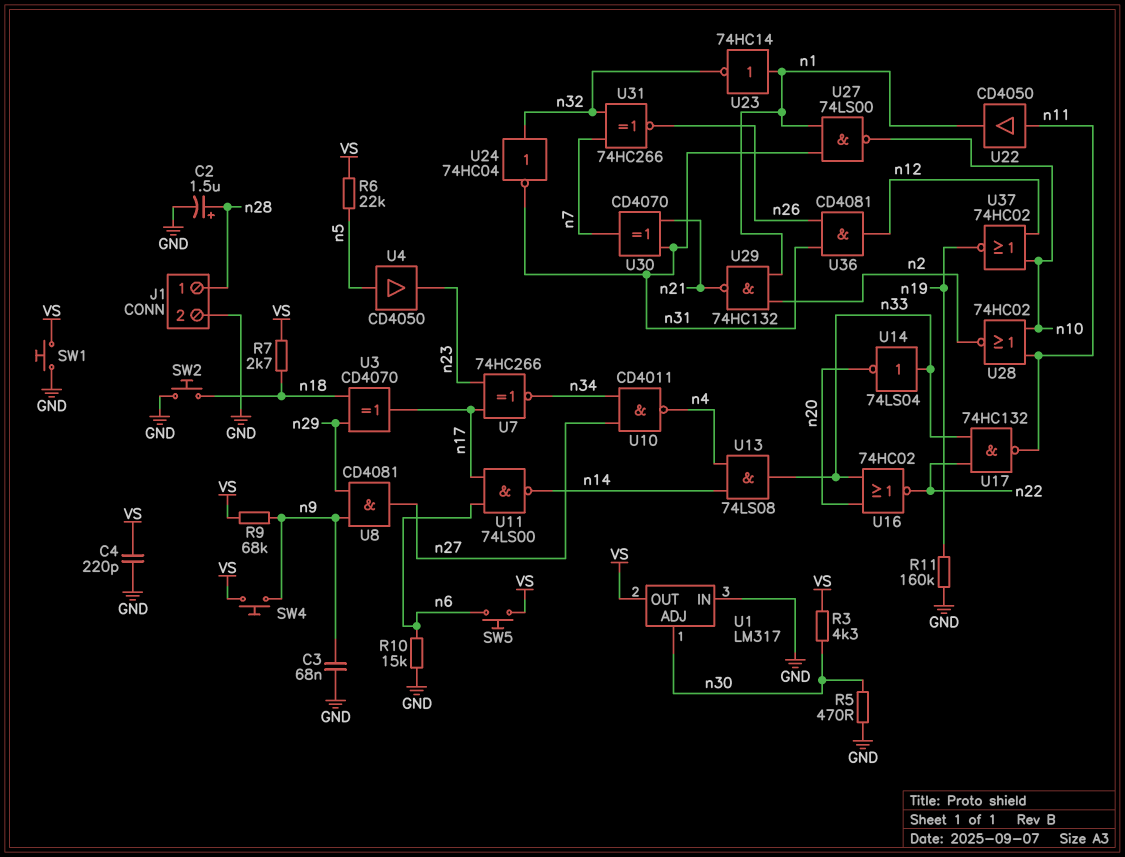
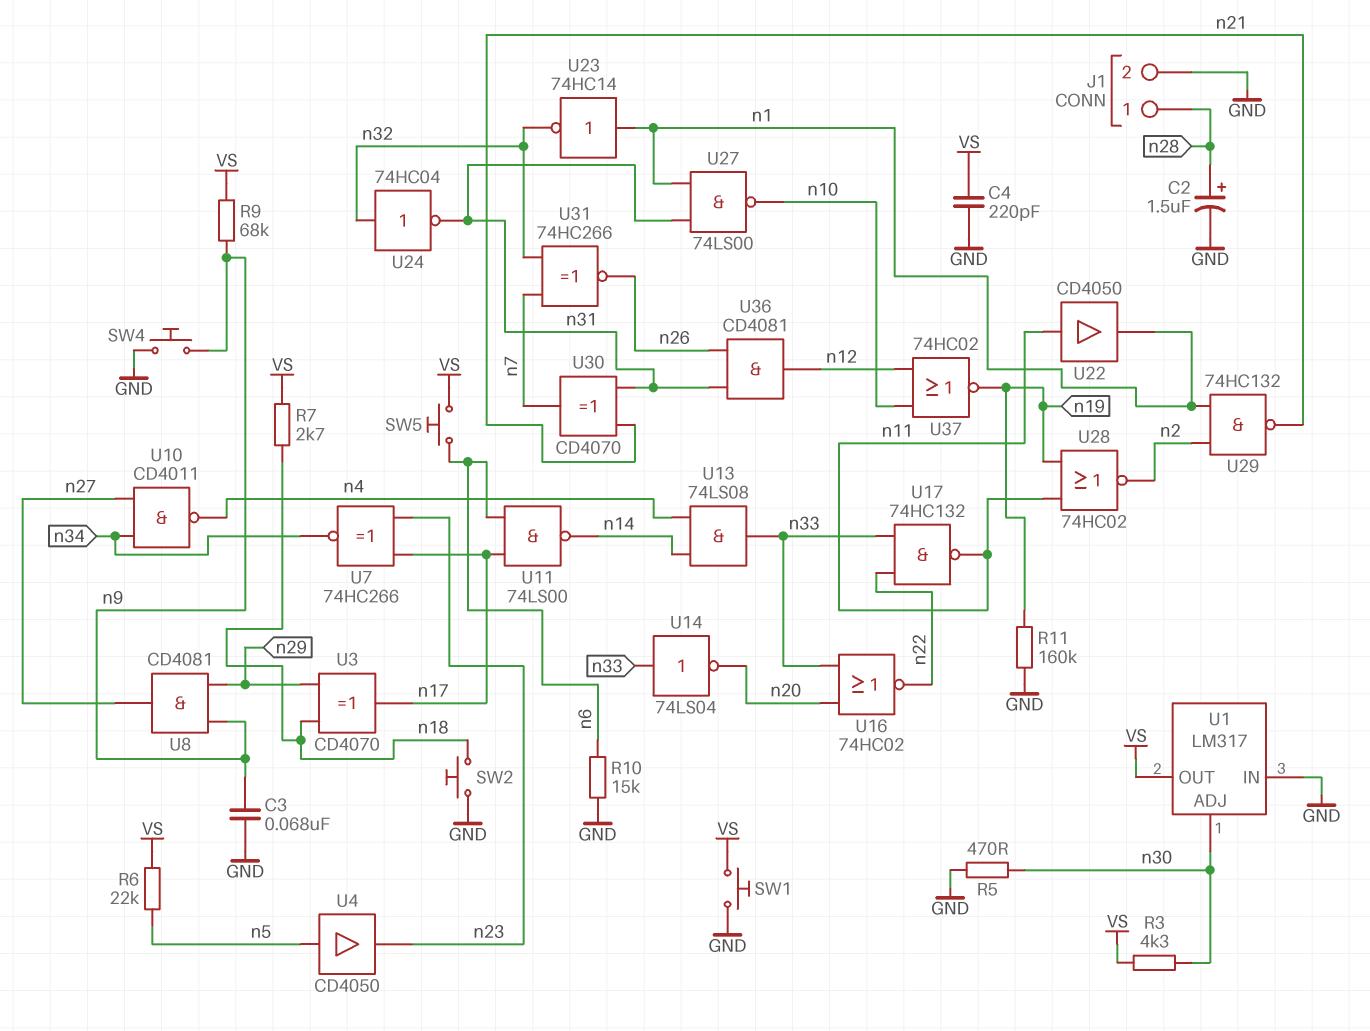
SW4: button (VS, n9) -> button (GND, n9)
U28: NOR 74HC02 (in n10, in n11, out n2) -> NOR 74HC02 (in n11, in n19, out n2)

